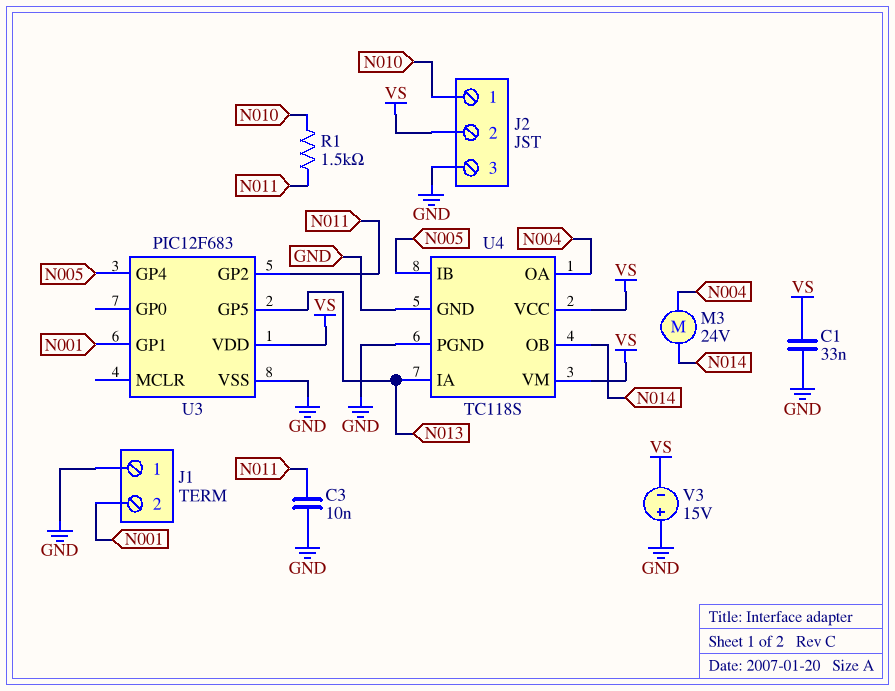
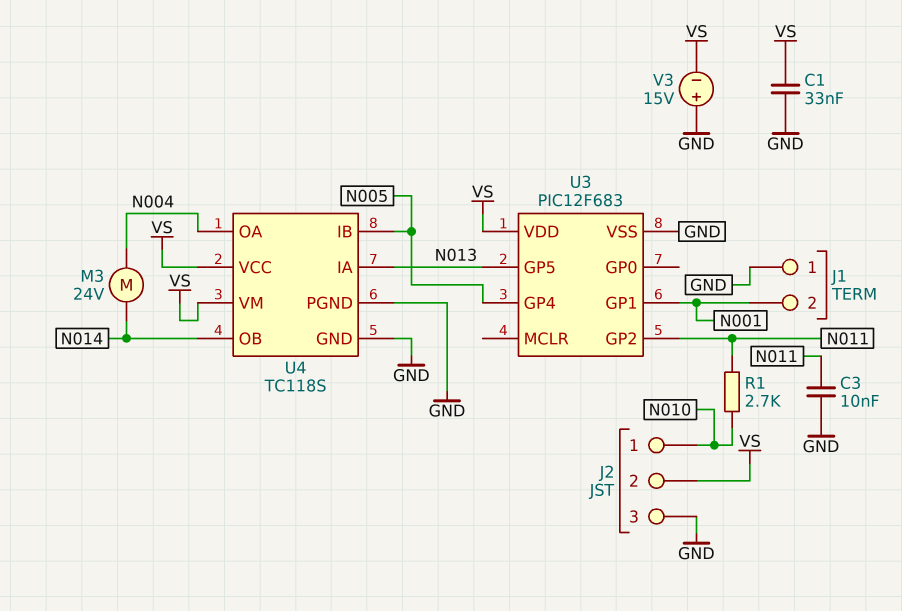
R1: 1.5k (N010, N011) -> 2.7k (N010, N011)

